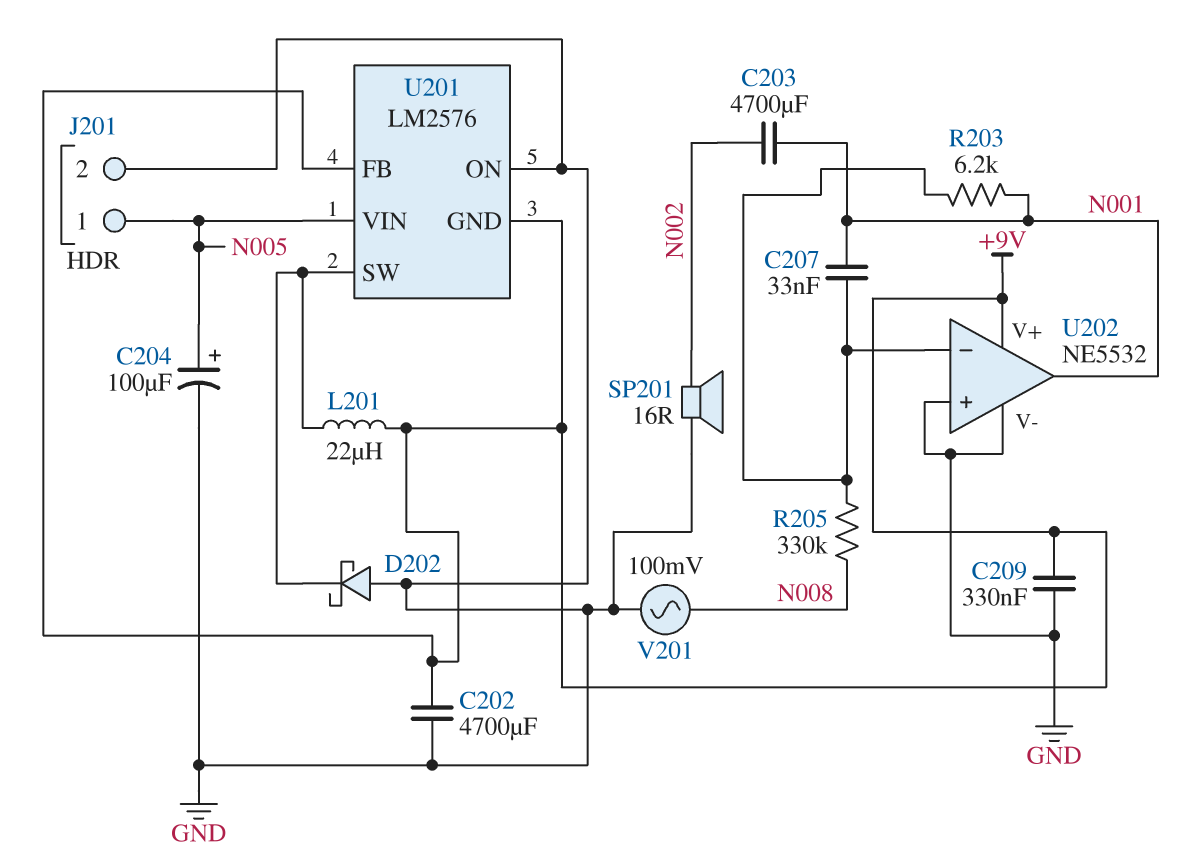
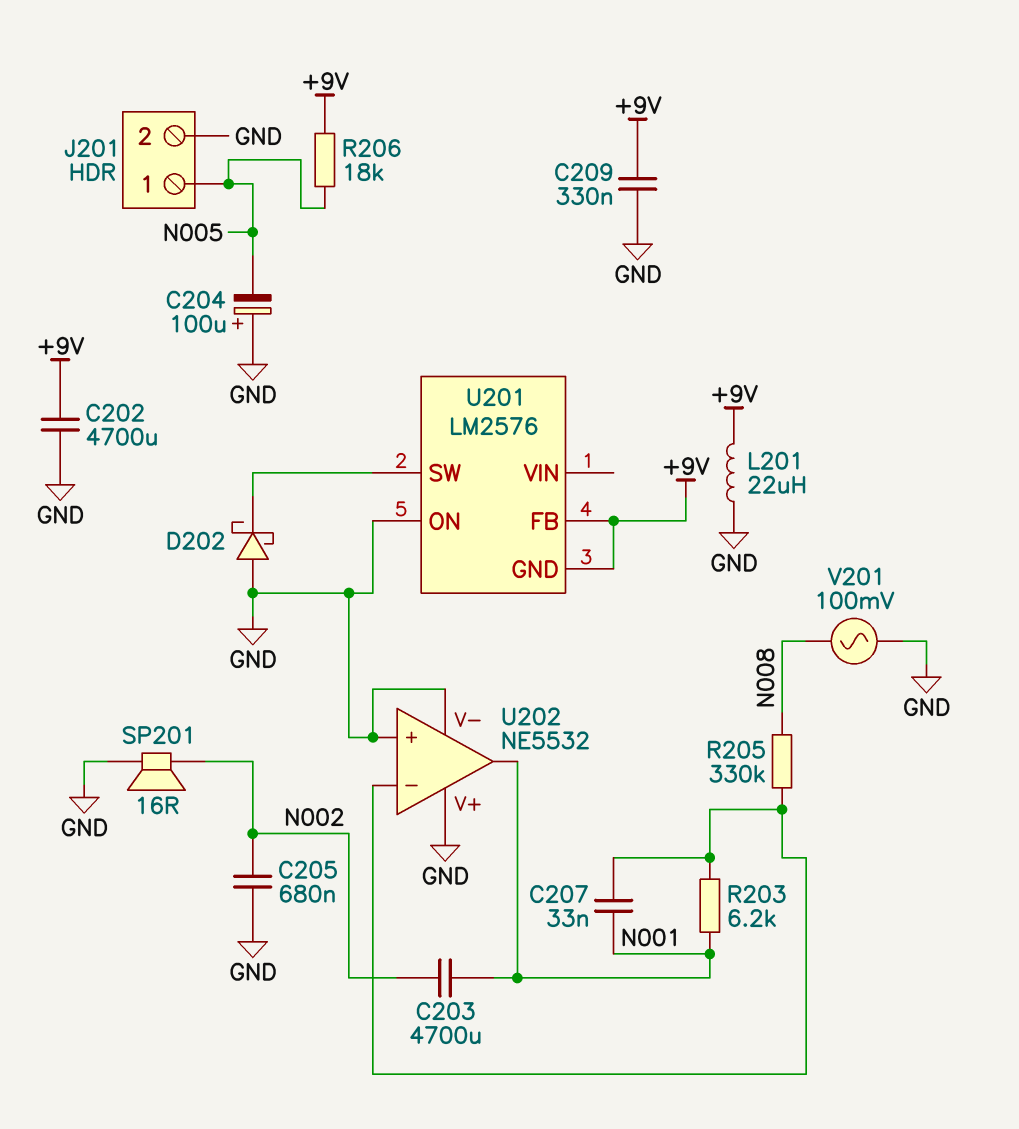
C204: 100uF (plus N005, minus GND) -> 100uF (plus GND, minus N005)
C205: none -> 680nF (GND, N002)
L201: 22uH (+9V, U201/SW) -> 22uH (+9V, GND)
R206: none -> 18k (+9V, N005)
U201 pin VIN: N005 -> none
U202 pin V+: +9V -> GND

